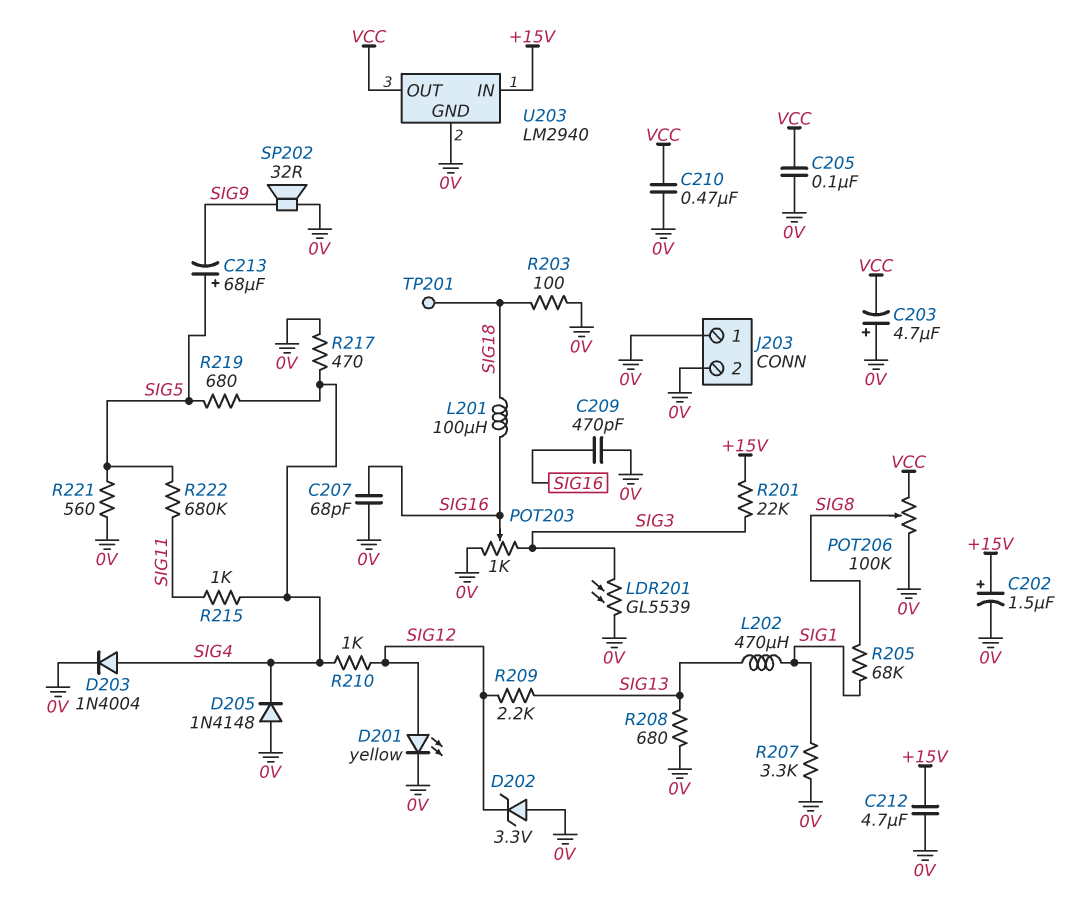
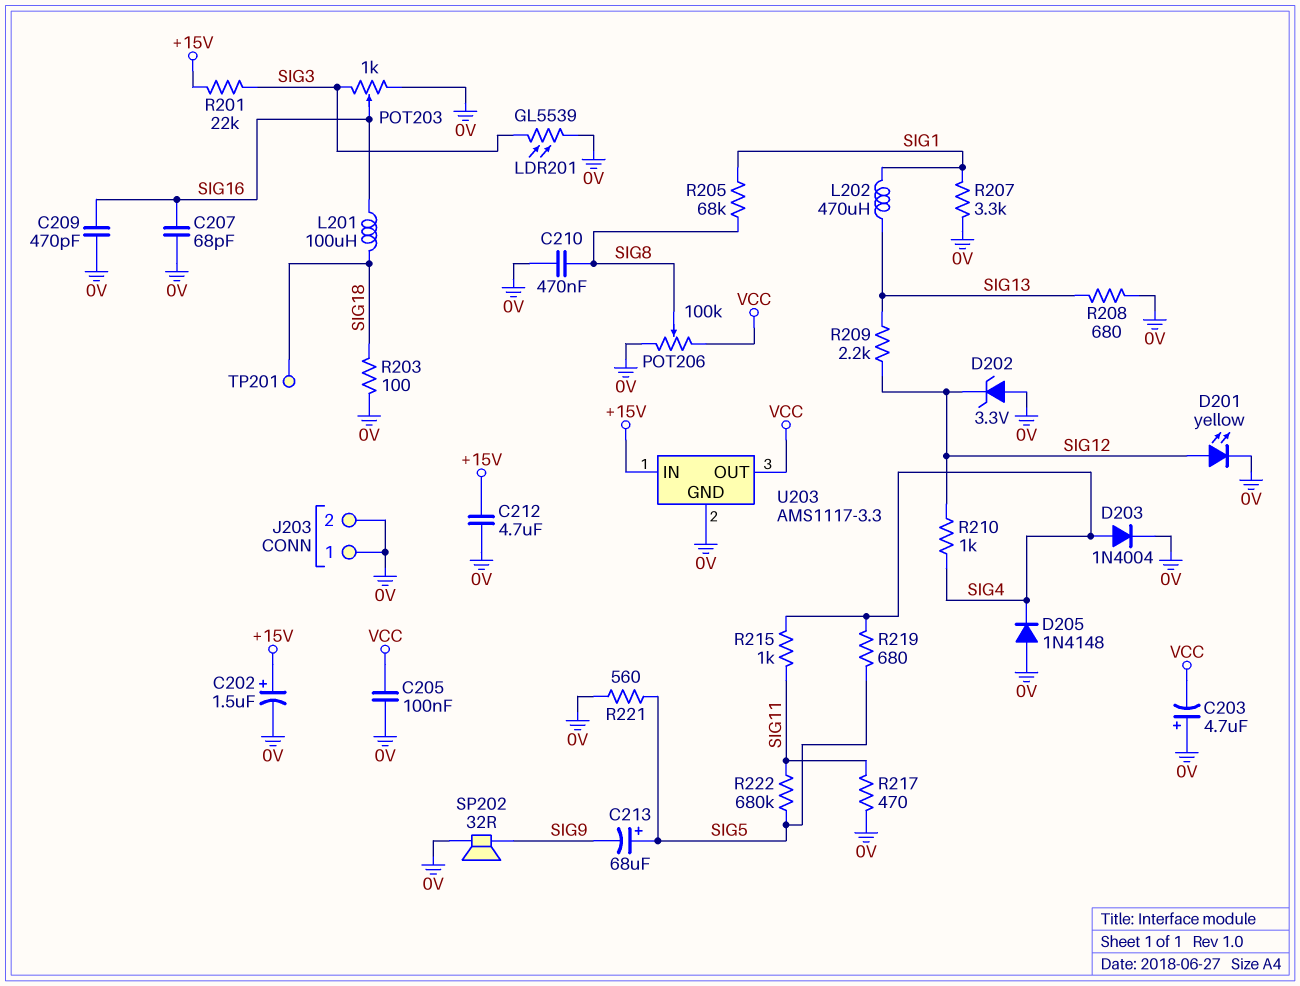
C210: 470nF (0V, VCC) -> 470nF (0V, SIG8)
R217: 470 (0V, SIG4) -> 470 (0V, SIG11)
U203: LM2940 -> AMS1117-3.3

